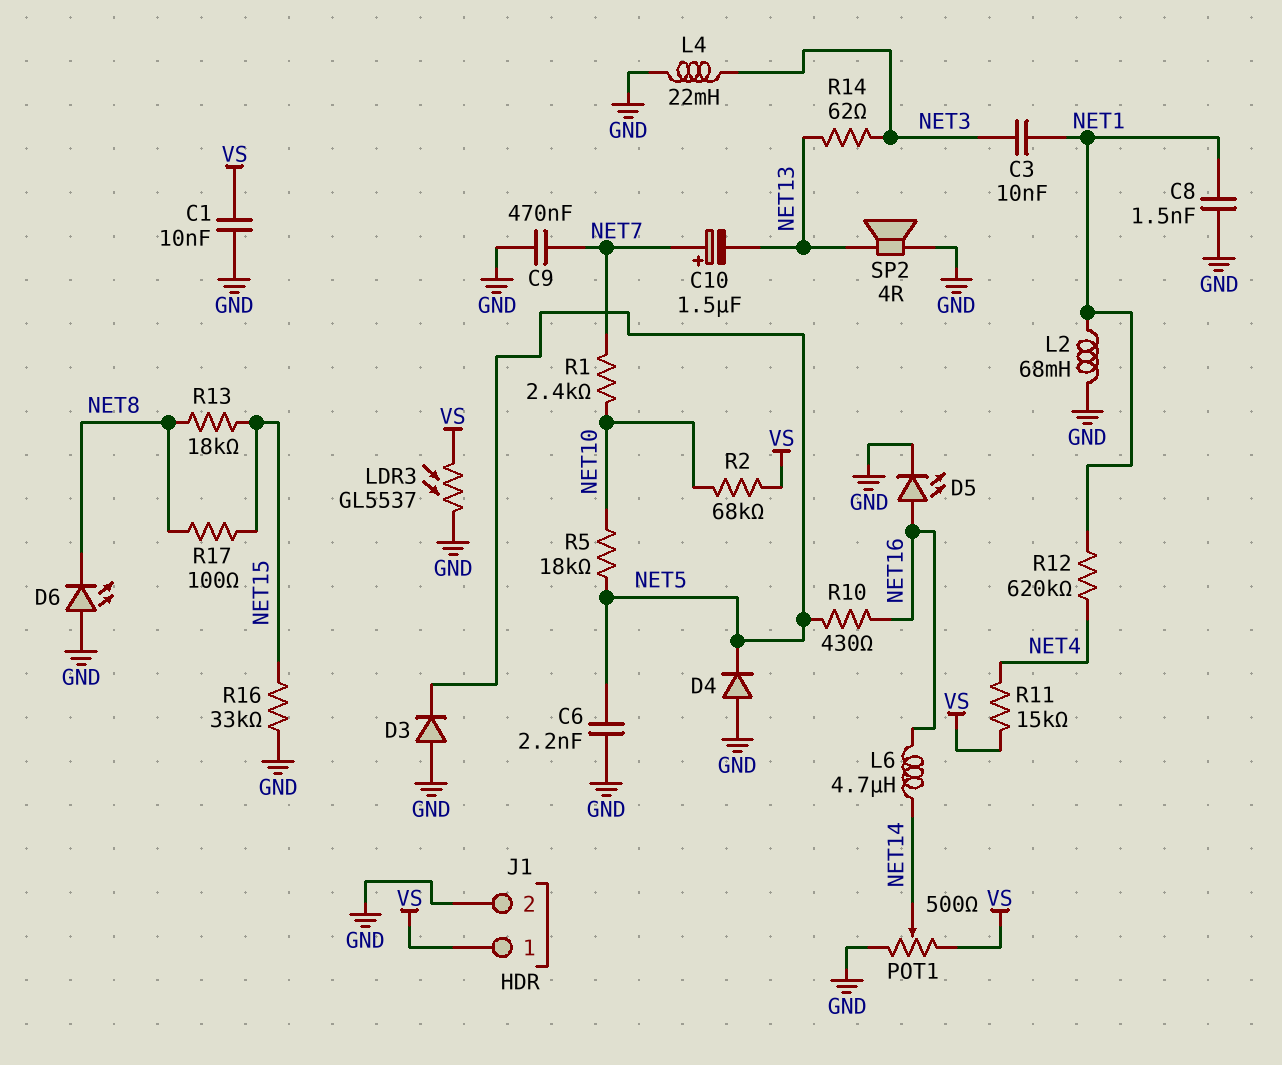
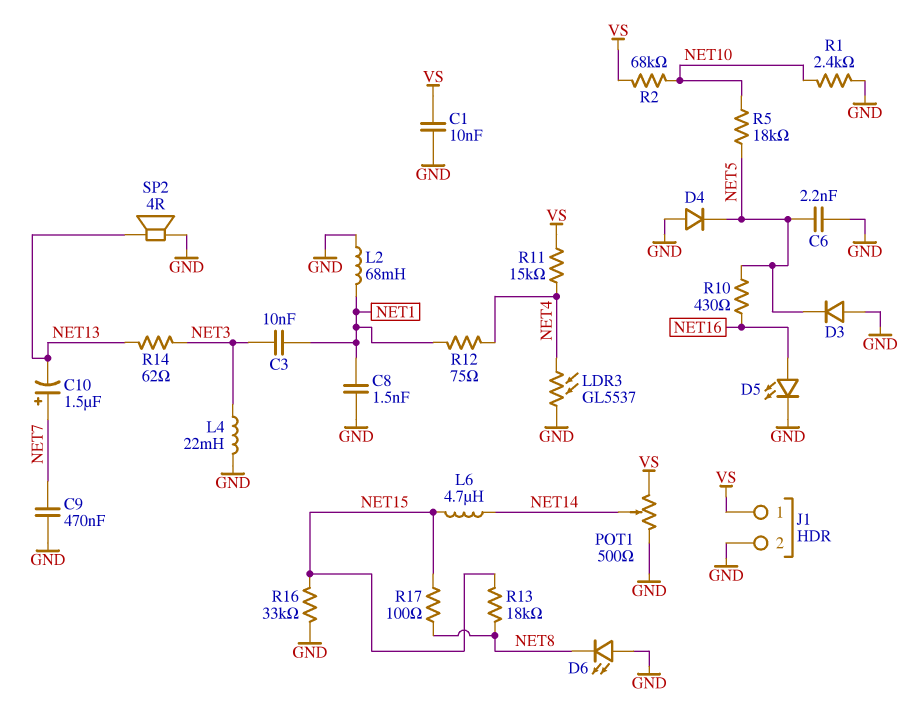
L6: 4.7uH (NET14, NET16) -> 4.7uH (NET14, NET15)
LDR3: GL5537 (GND, VS) -> GL5537 (GND, NET4)
R1: 2.4k (NET7, NET10) -> 2.4k (GND, NET10)
R12: 620k (NET1, NET4) -> 75 (NET1, NET4)

